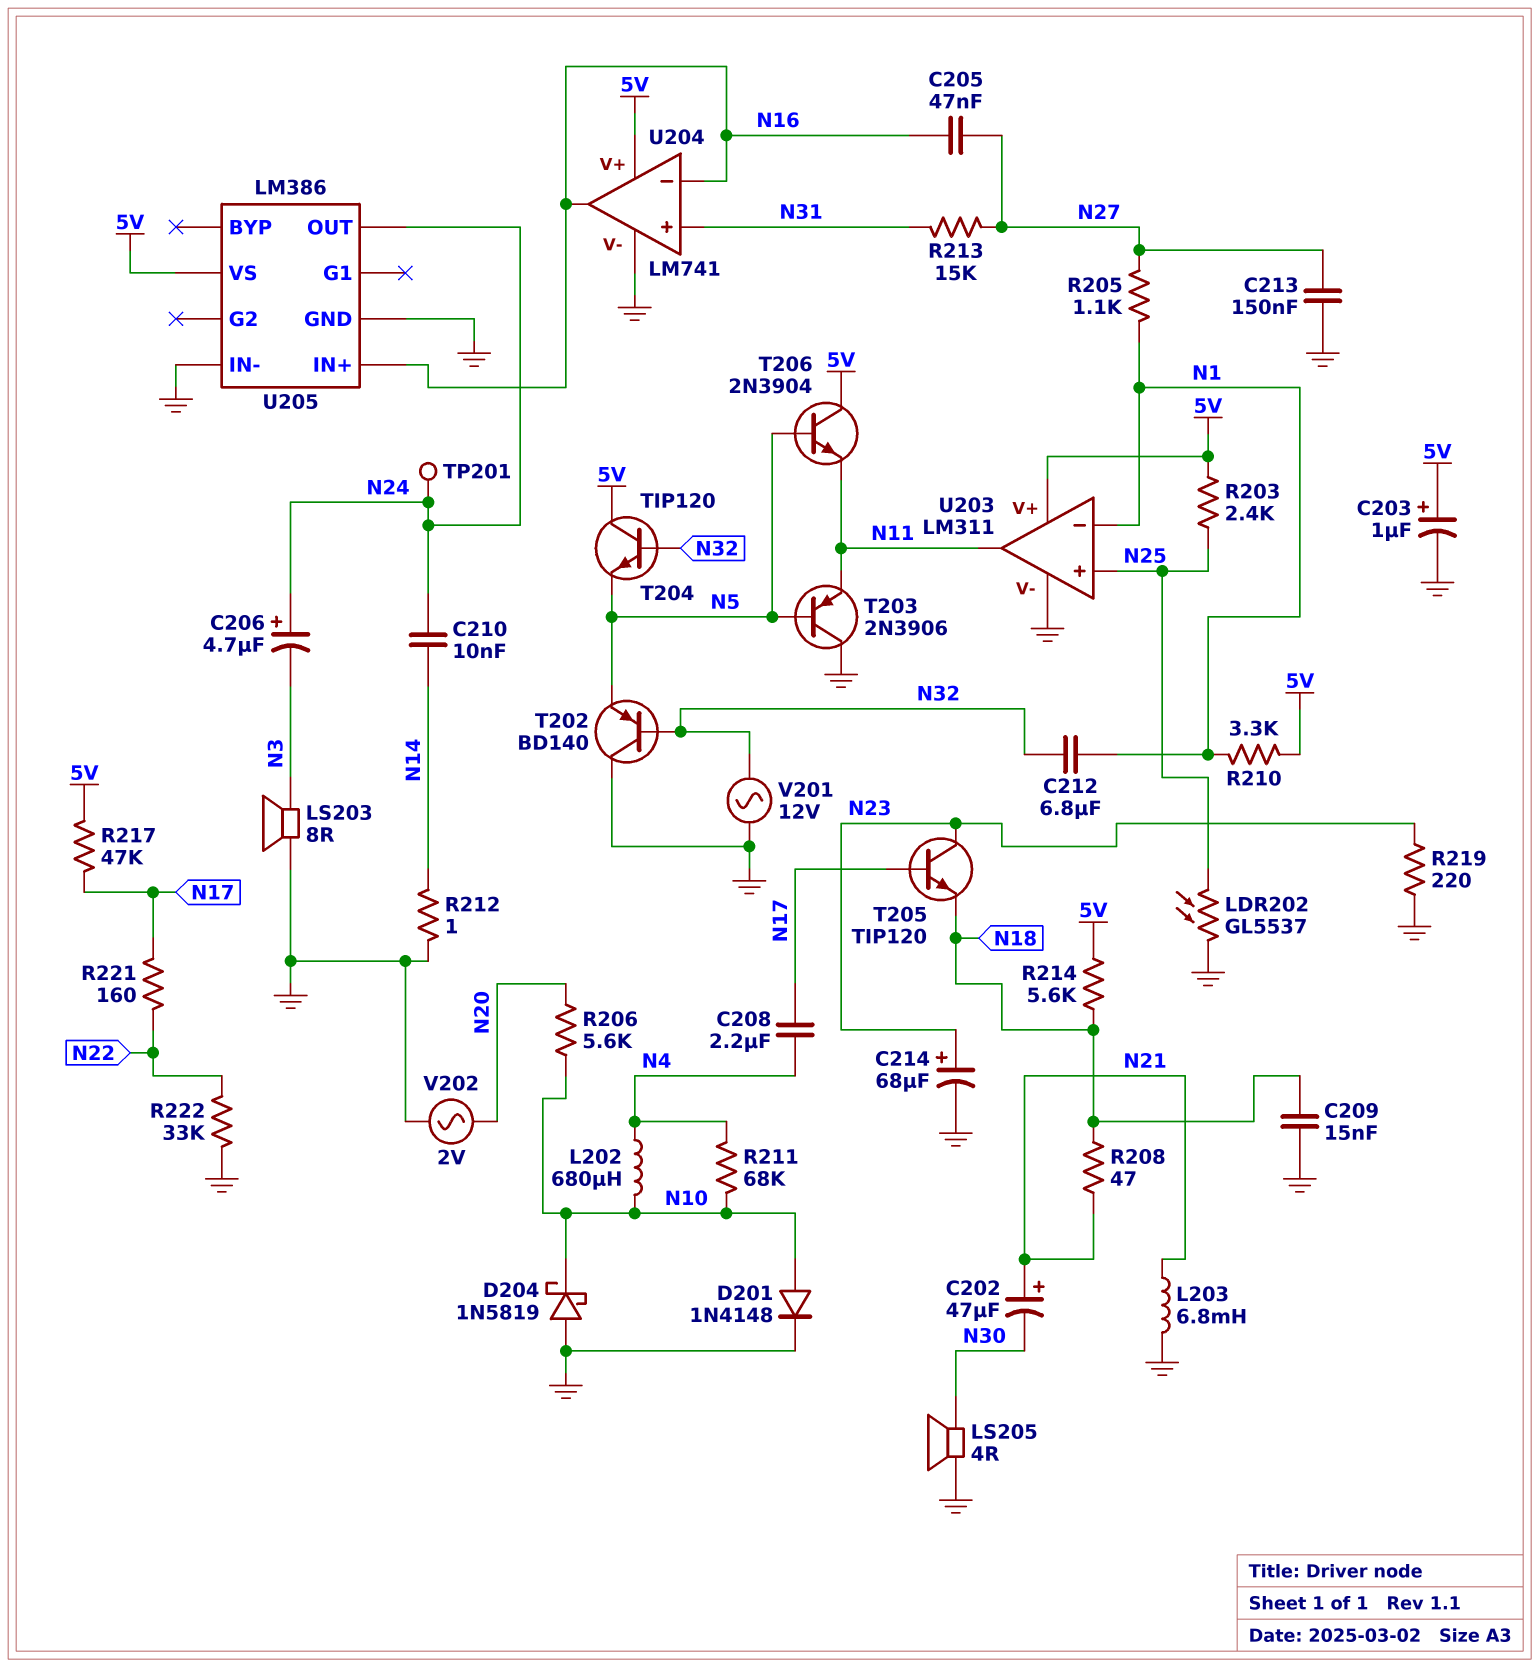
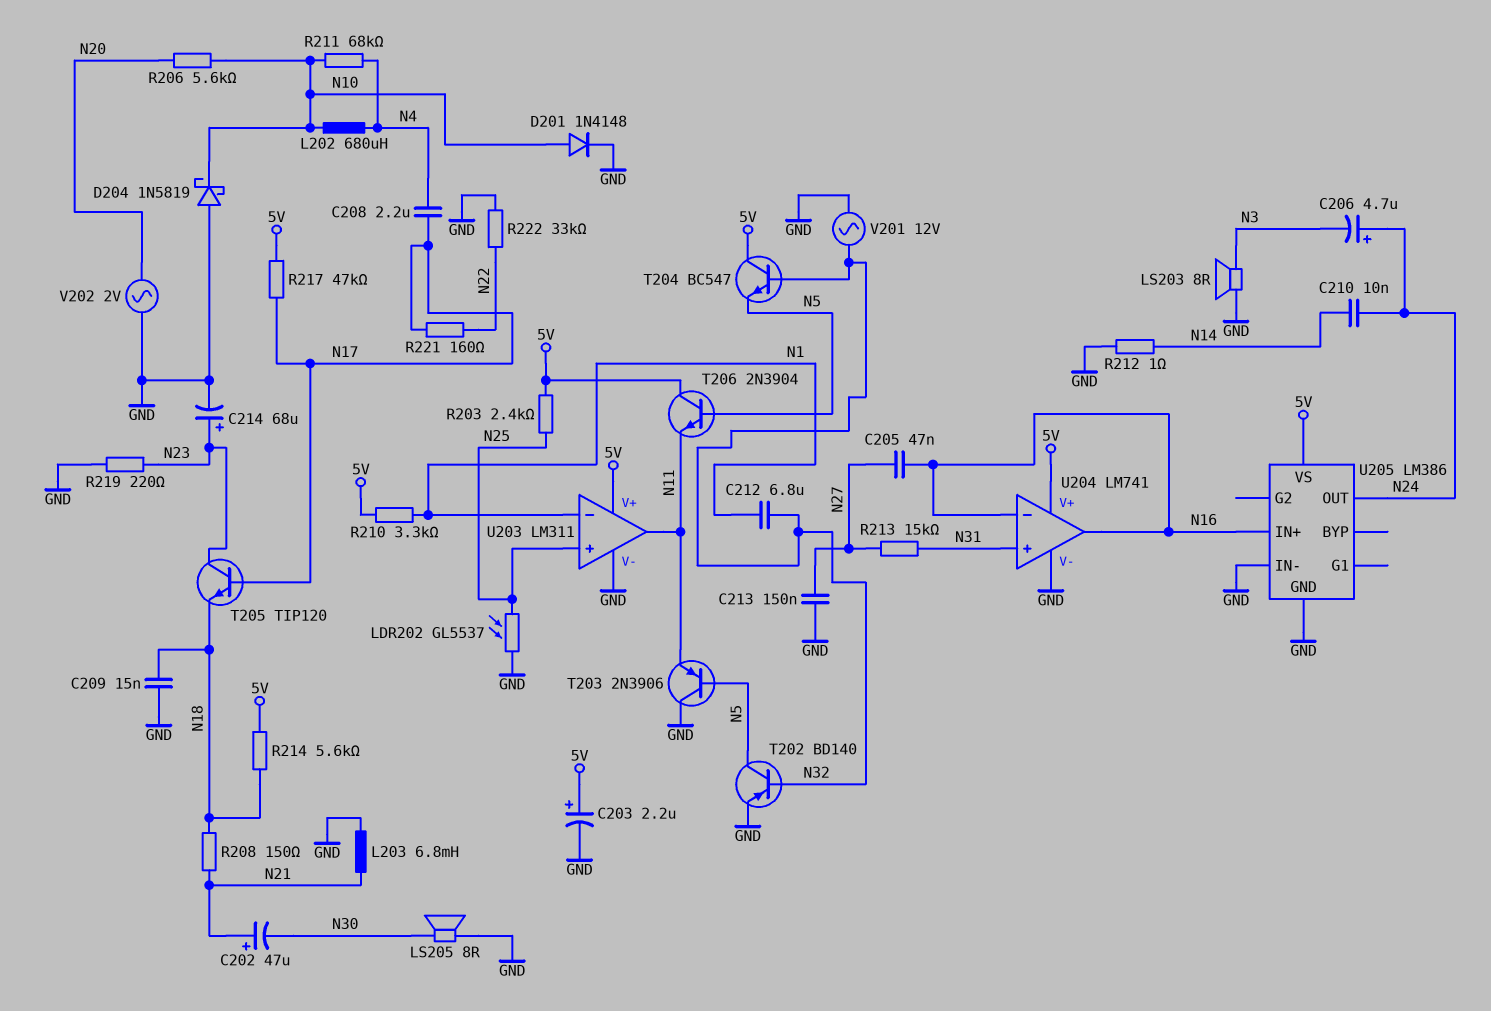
C203: 1uF (plus 5V, minus GND) -> 2.2uF (plus 5V, minus GND)
LS205: speaker 4R (GND, N30) -> speaker 8R (GND, N30)
R205: 1.1k (N1, N27) -> none
R208: 47 (N18, N21) -> 150 (N18, N21)
T202: PNP BD140 (B N32, C GND, E N5) -> PNP BD140 (B N32, C N5, E GND)
T204: NPN TIP120 (B N32, C 5V, E N5) -> NPN BC547 (B N32, C 5V, E N5)
TP201: test point (N24) -> none

